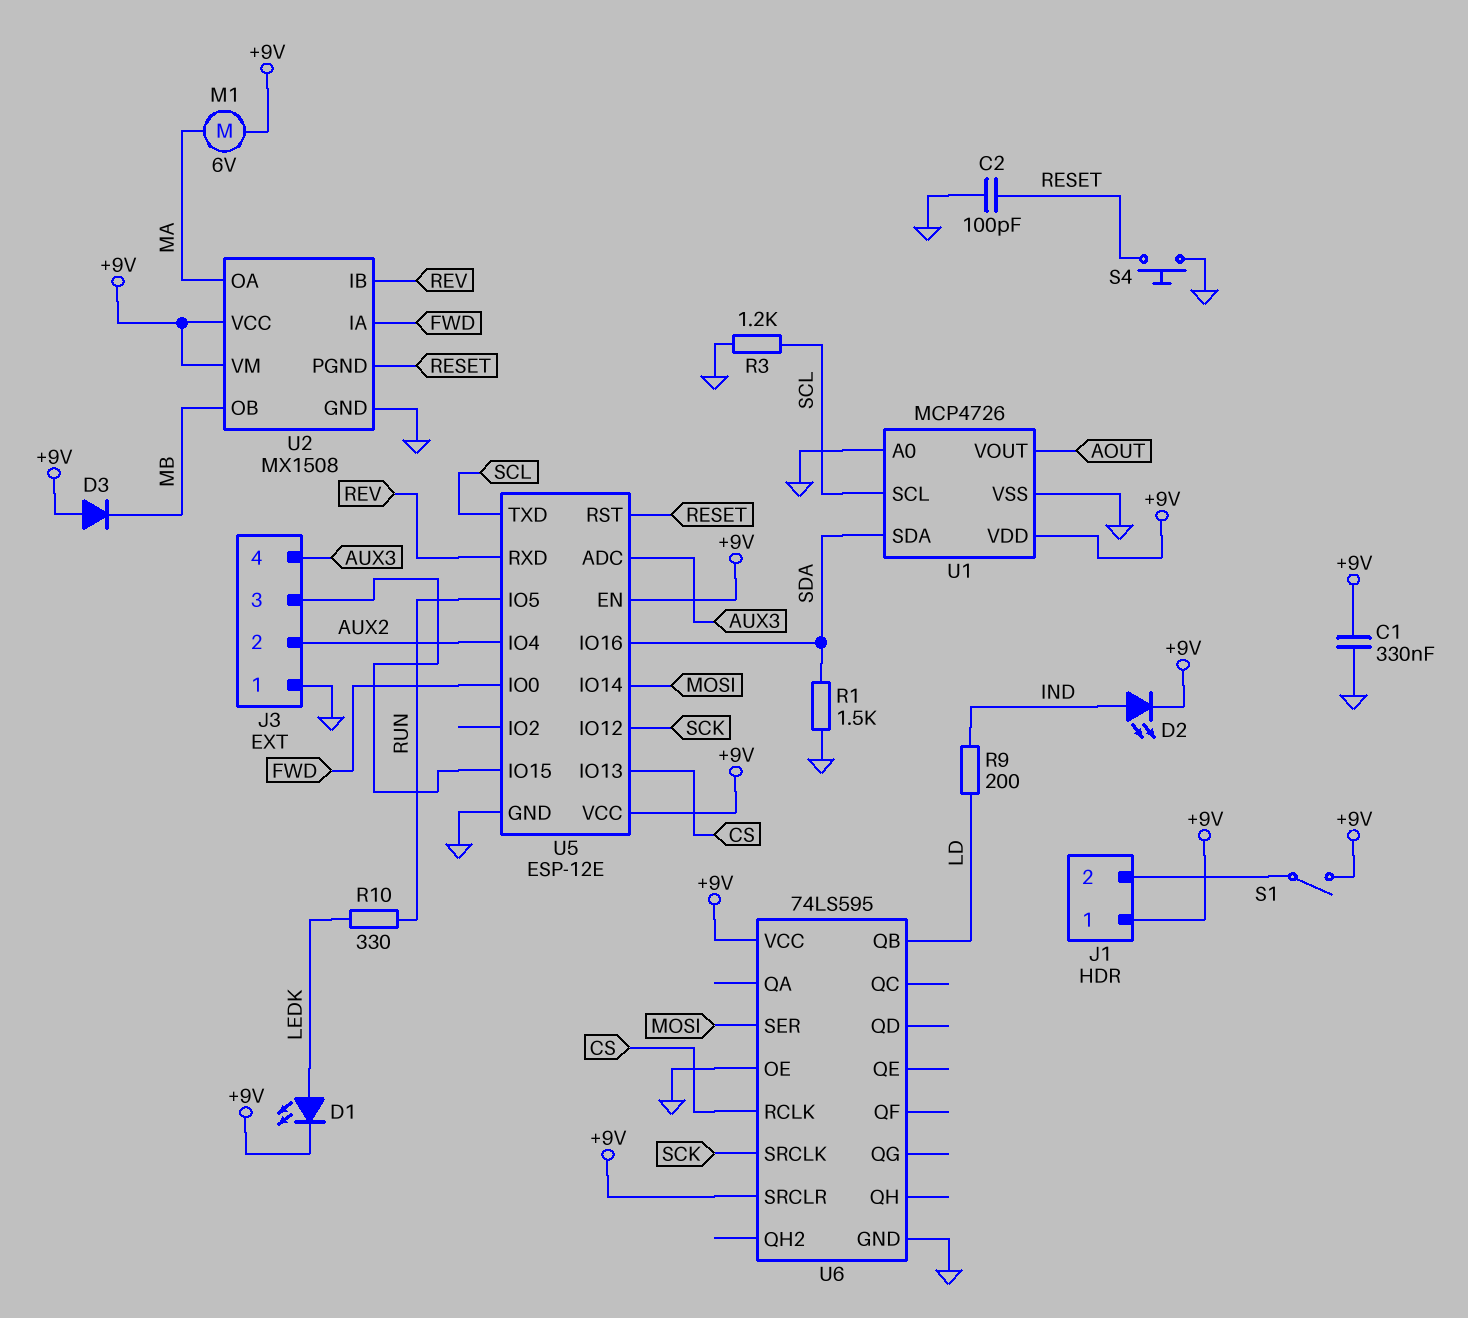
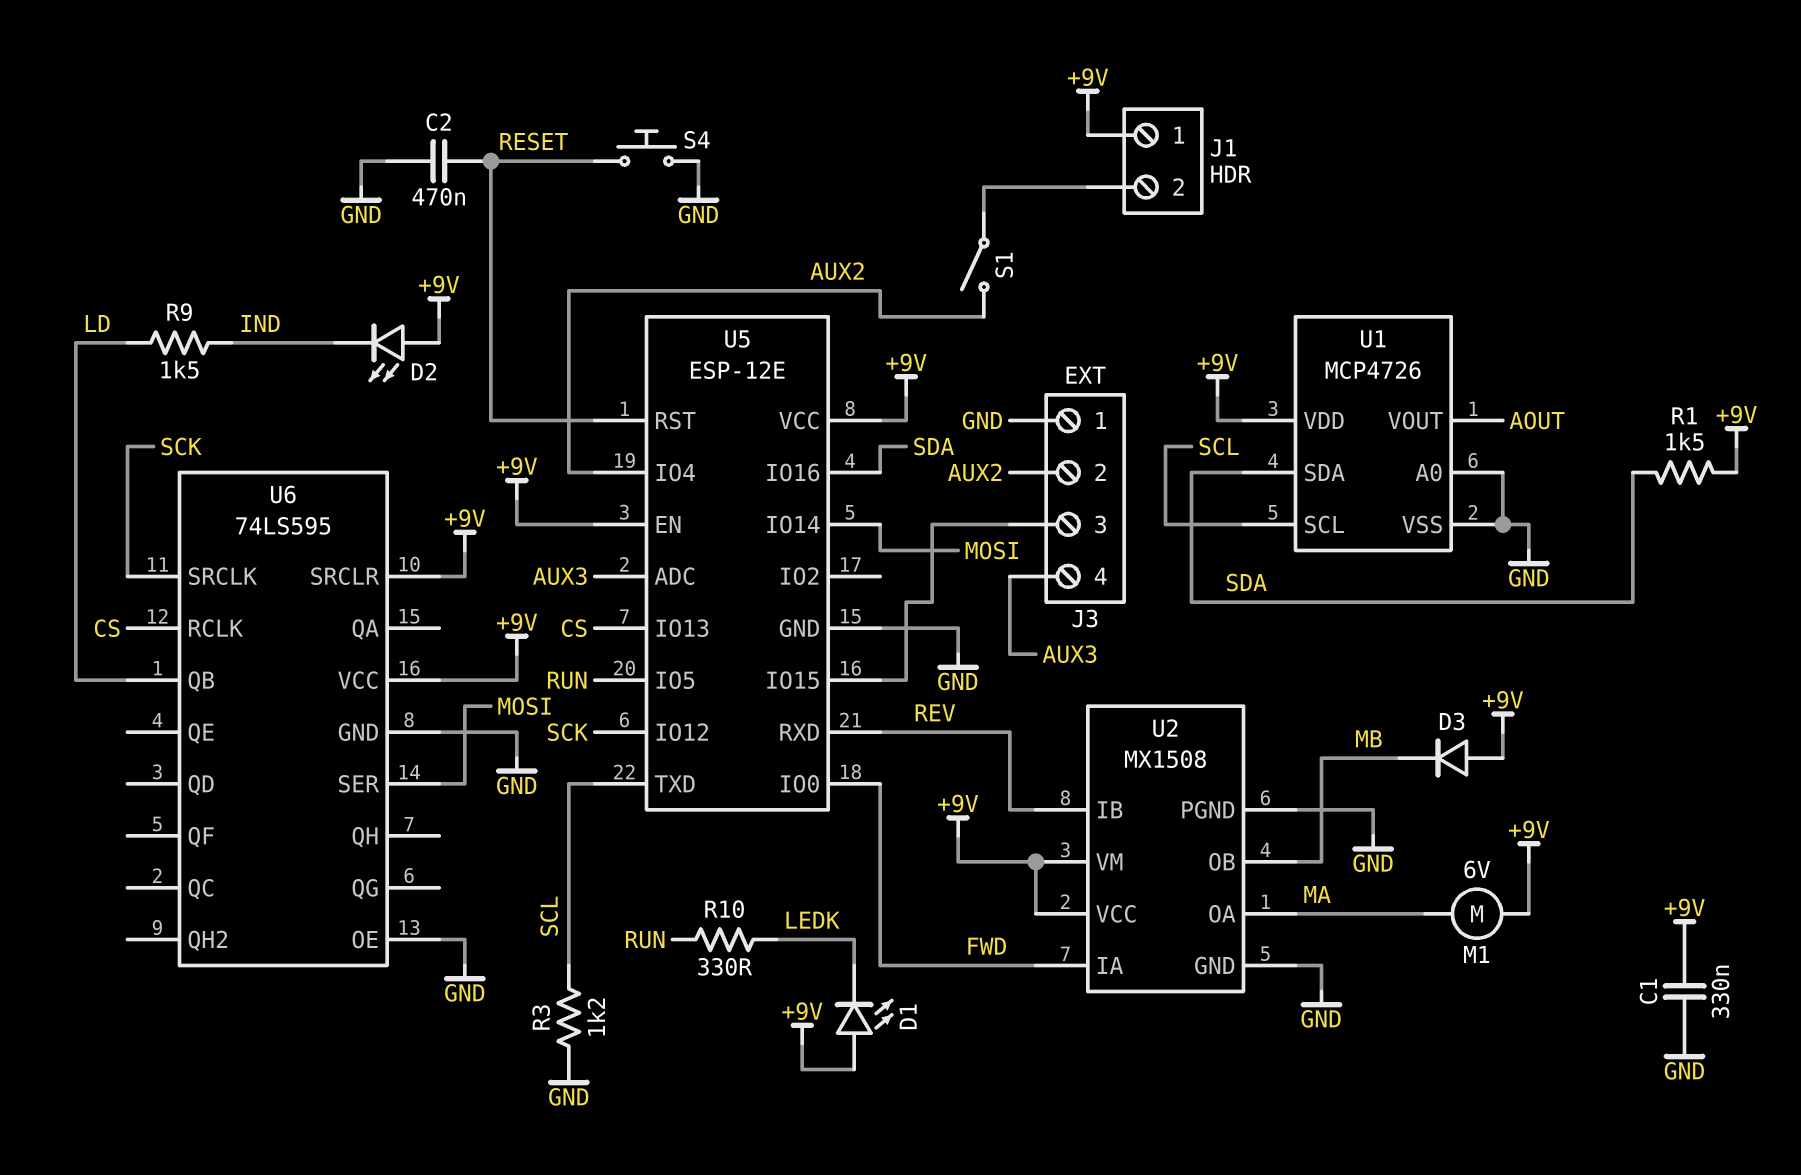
C2: 100pF (GND, RESET) -> 470nF (GND, RESET)
D1: LED (A LEDK, K +9V) -> LED (A +9V, K LEDK)
D2: LED (A IND, K +9V) -> LED (A +9V, K IND)
R1: 1.5k (GND, SDA) -> 1.5k (+9V, SDA)
R9: 200 (IND, LD) -> 1.5k (IND, LD)
S1: switch (+9V, J1/2) -> switch (AUX2, J1/2)
U2 pin PGND: RESET -> GND

